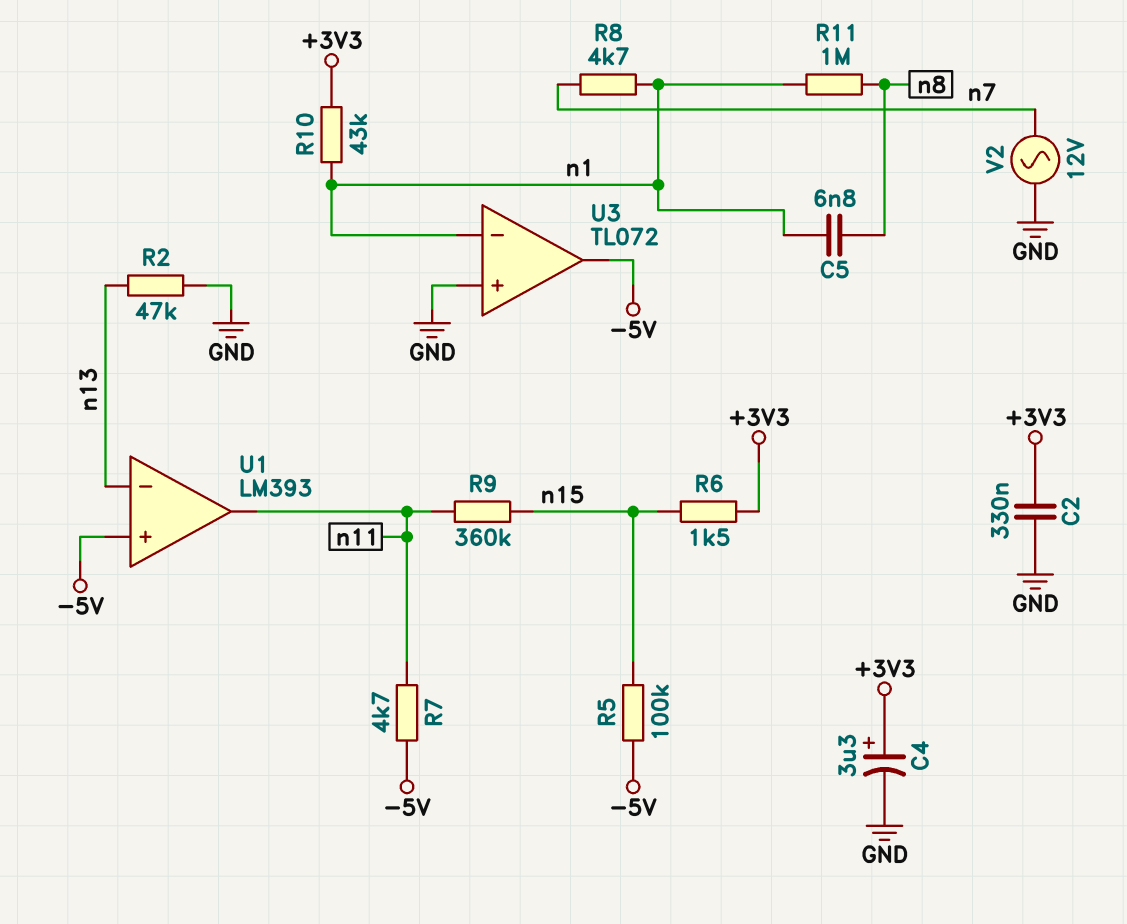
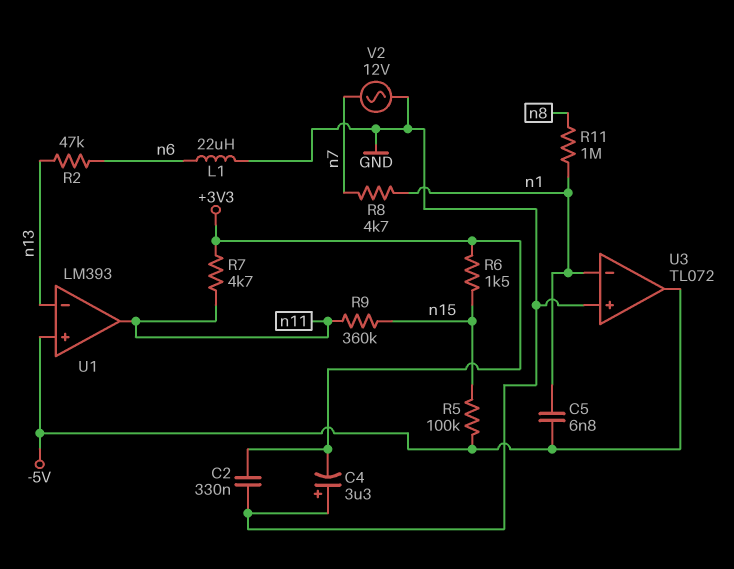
C4: 3.3uF (plus +3V3, minus GND) -> 3.3uF (plus GND, minus +3V3)
C5: 6.8nF (n1, n8) -> 6.8nF (-5V, n1)
L1: none -> 22uH (GND, n6)
R2: 47k (GND, n13) -> 47k (n6, n13)
R7: 4.7k (-5V, n11) -> 4.7k (+3V3, n11)
R10: 43k (+3V3, n1) -> none

